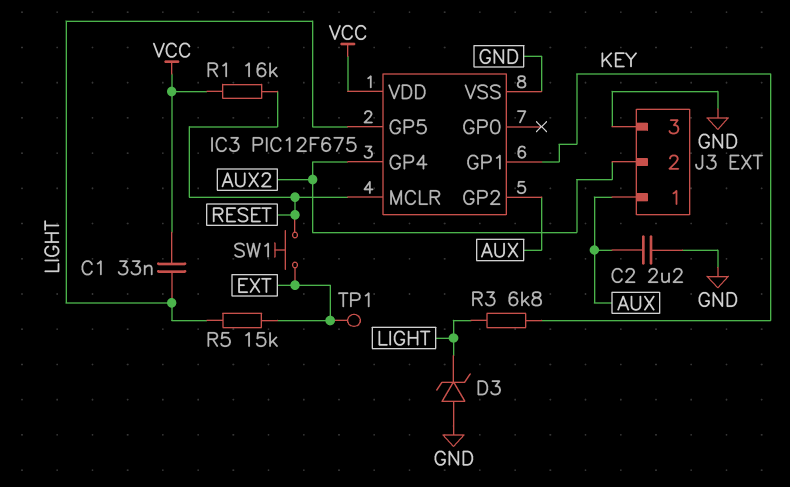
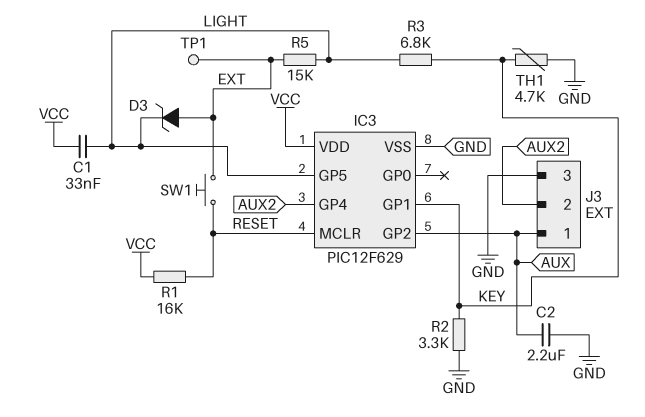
D3: zener (A GND, K LIGHT) -> zener (A EXT, K LIGHT)
IC3: PIC12F675 -> PIC12F629
R2: none -> 3.3k (GND, KEY)
TH1: none -> 4.7k (GND, KEY)

